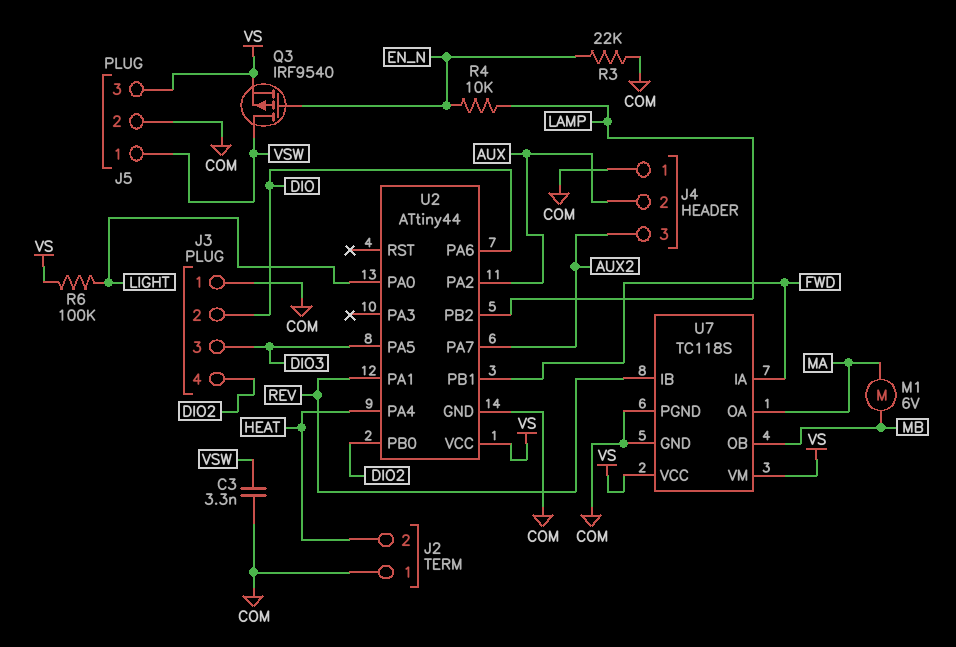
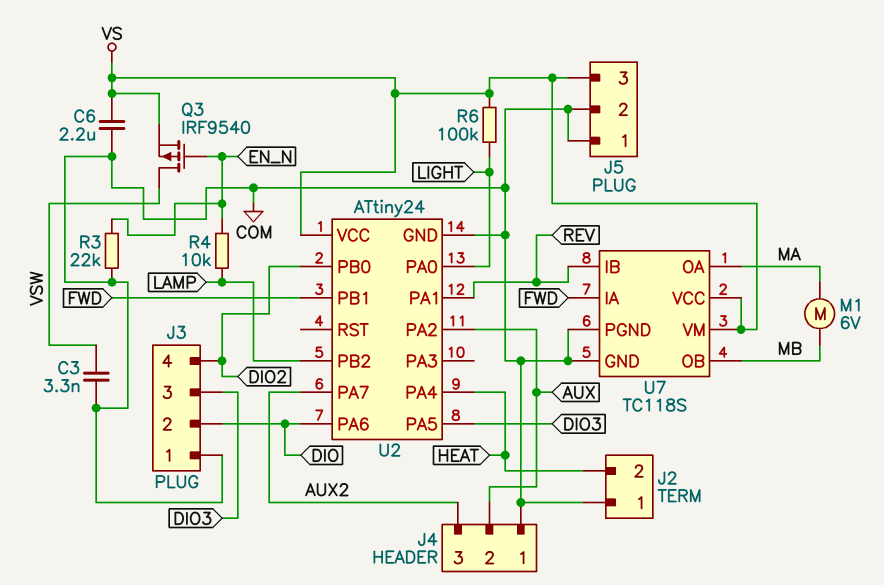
C6: none -> 2.2uF (COM, VS)
J5 pin 1: VSW -> COM
U2: ATtiny44 -> ATtiny24

